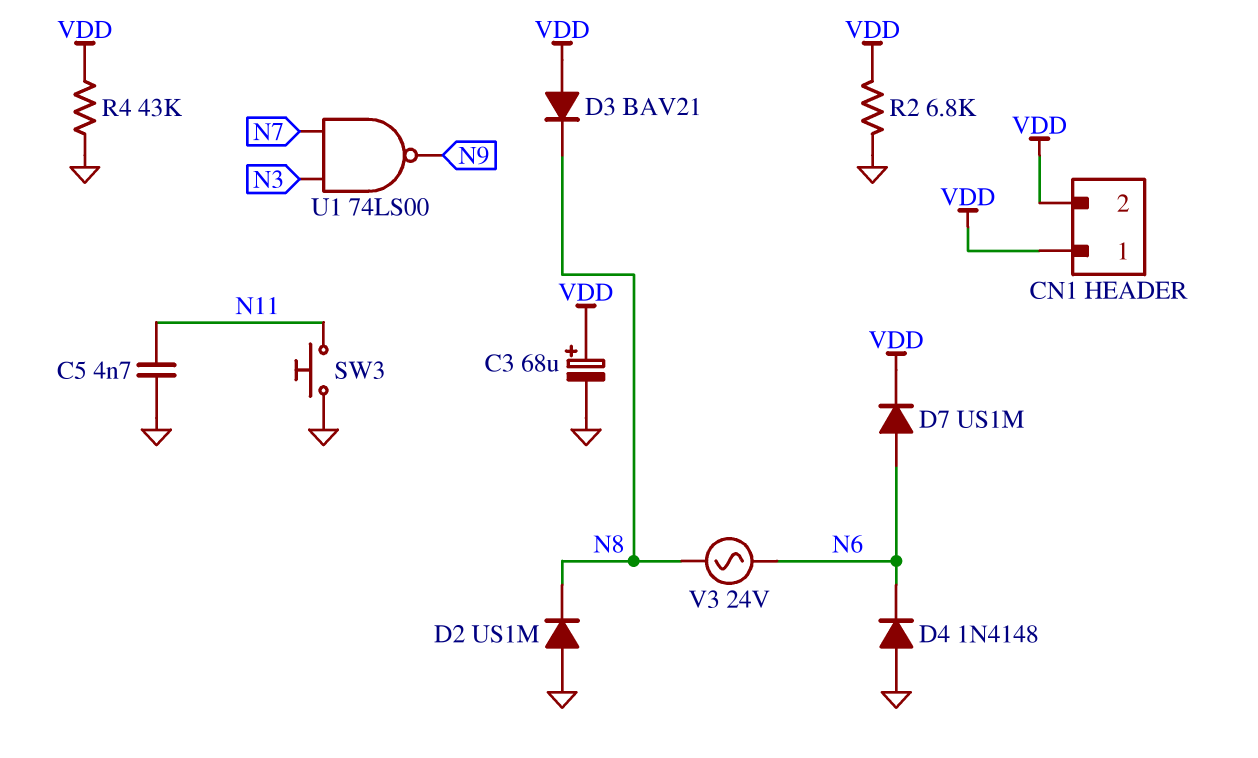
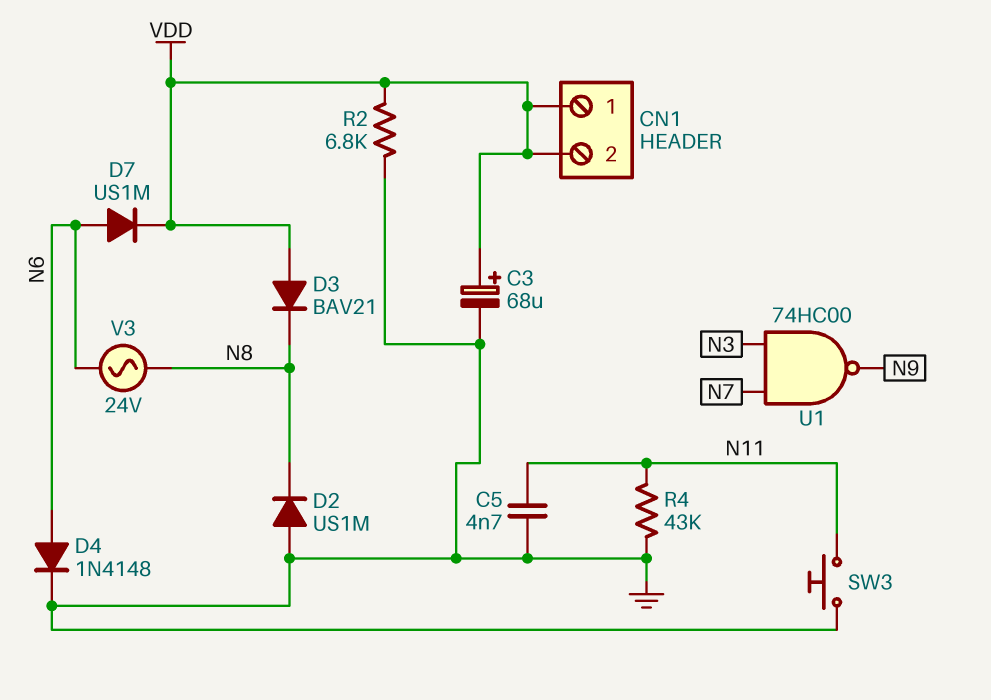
D4: diode 1N4148 (A GND, K N6) -> diode 1N4148 (A N6, K GND)
R4: 43k (GND, VDD) -> 43k (GND, N11)
U1: NAND 74LS00 (in N3, in N7, out N9) -> NAND 74HC00 (in N3, in N7, out N9)

